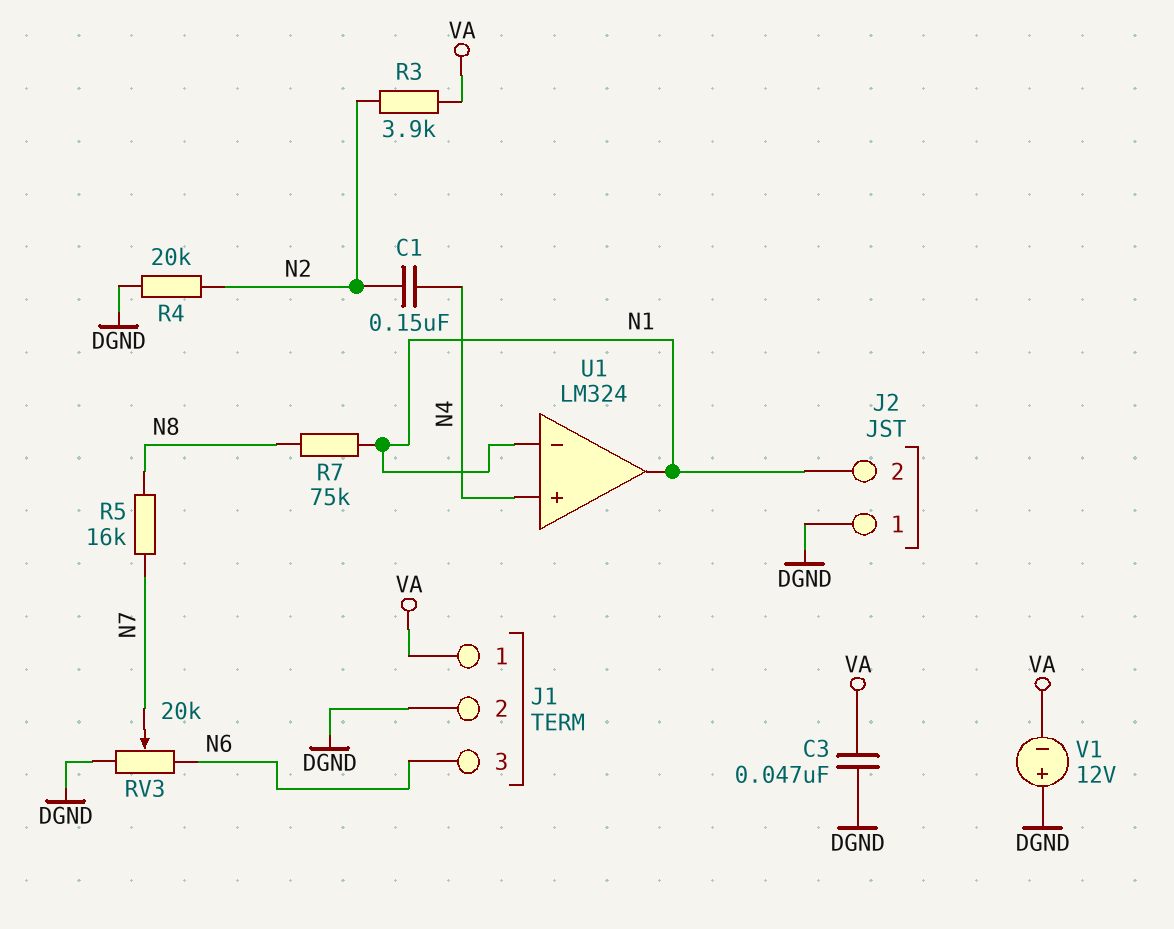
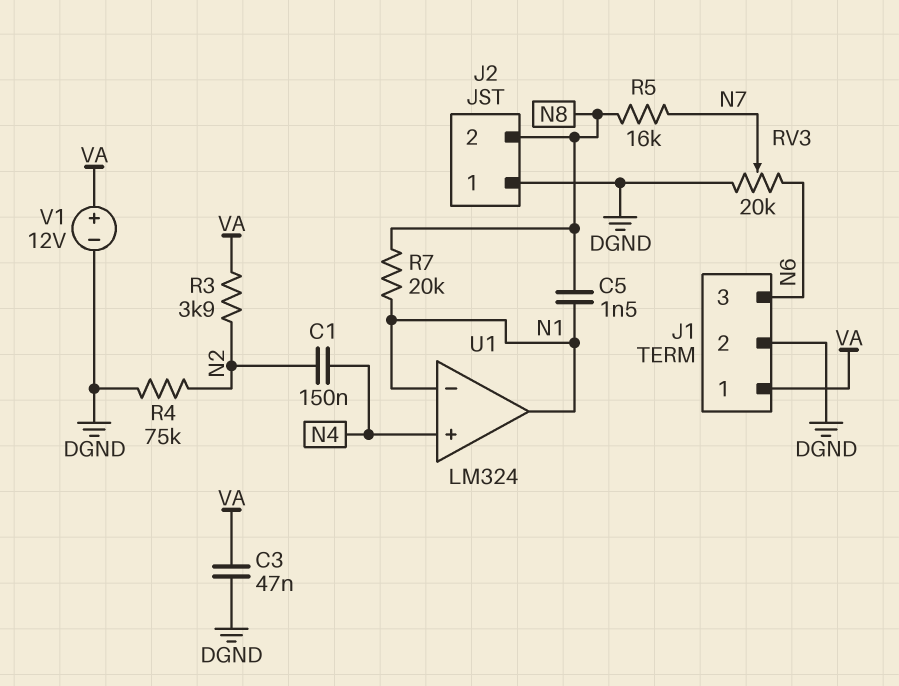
C5: none -> 1.5nF (N1, N8)
J2 pin 2: N1 -> N8
R4: 20k (DGND, N2) -> 75k (DGND, N2)
R7: 75k (N1, N8) -> 20k (N1, N8)
V1: 12V (plus DGND, minus VA) -> 12V (plus VA, minus DGND)

